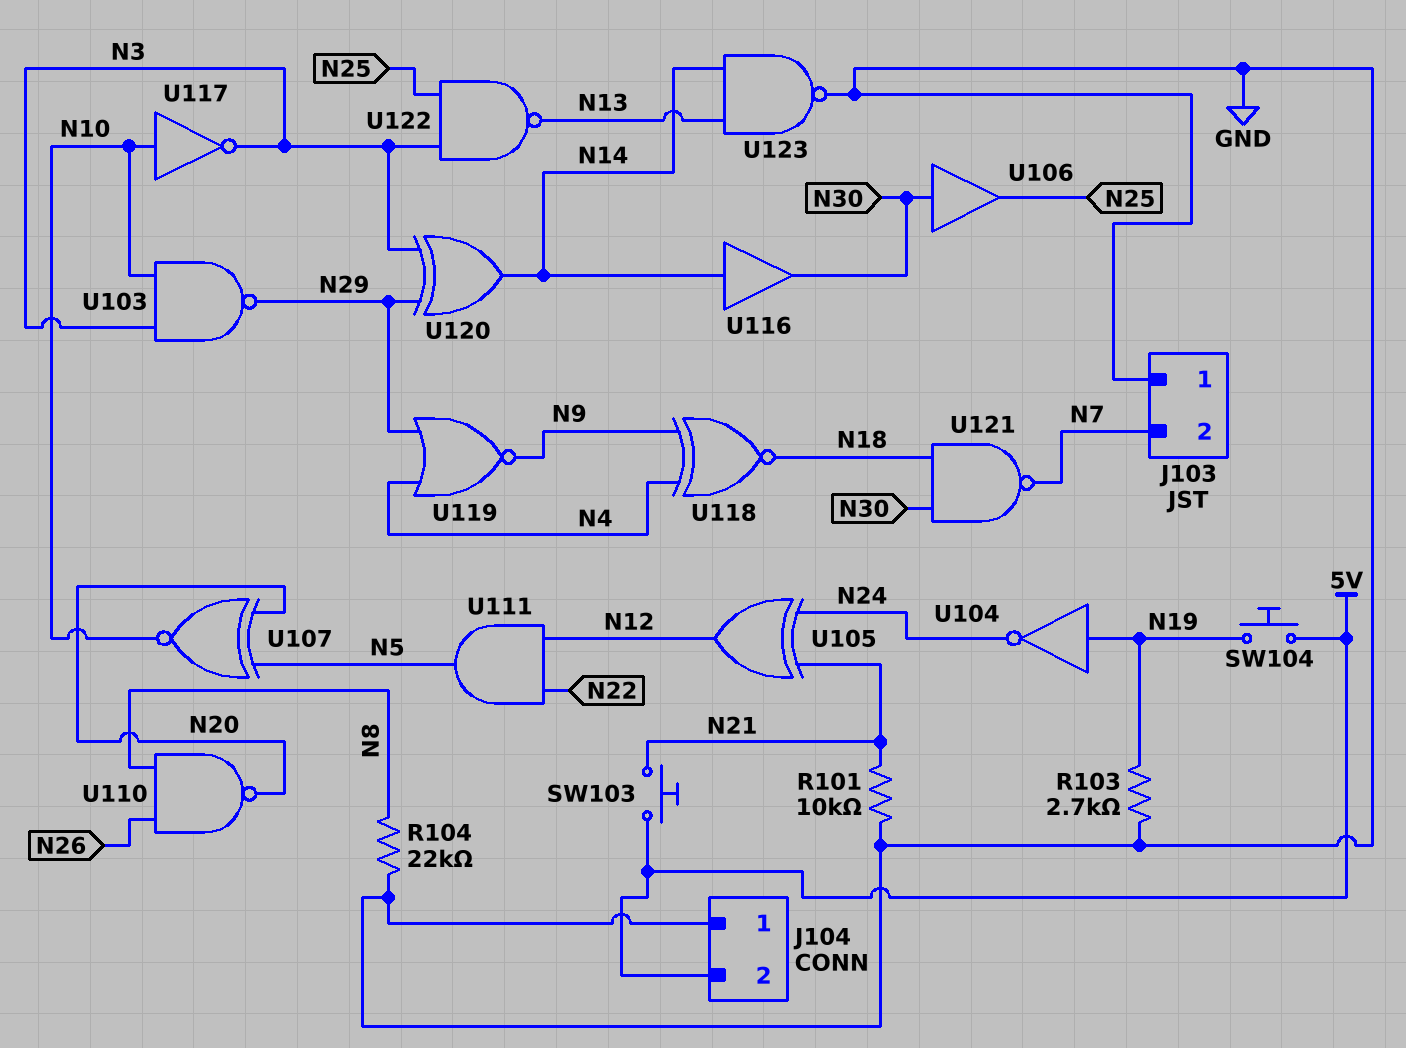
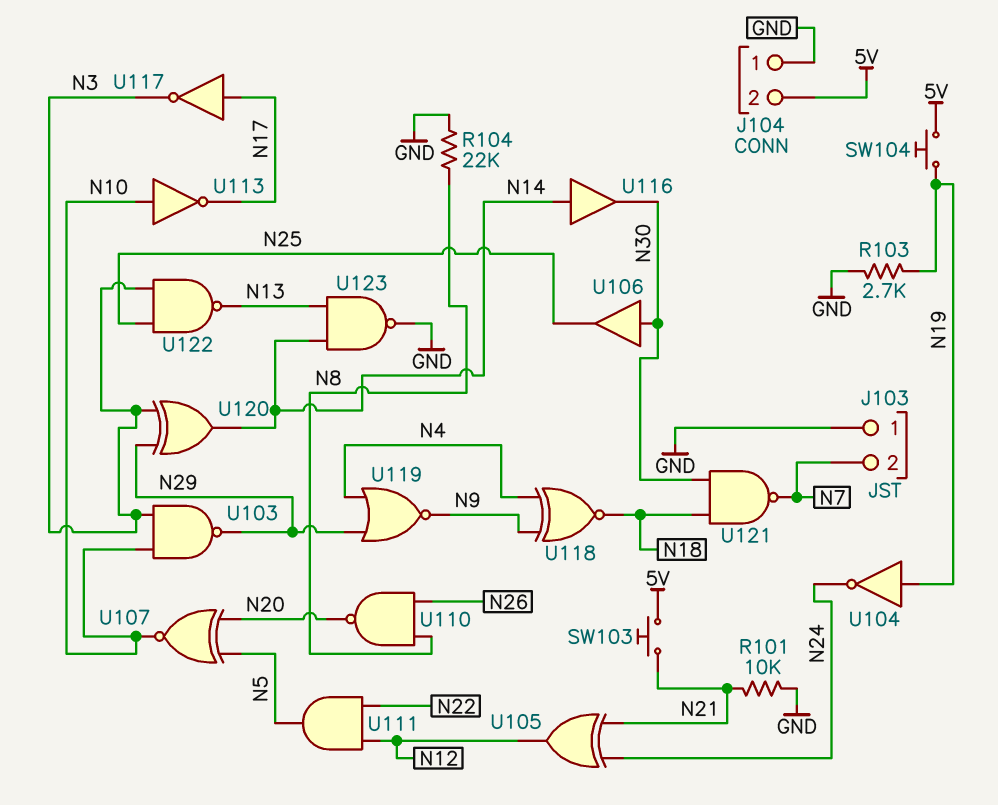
U113: none -> NOT (in N10, out N17)
U117: NOT (in N10, out N3) -> NOT (in N17, out N3)

